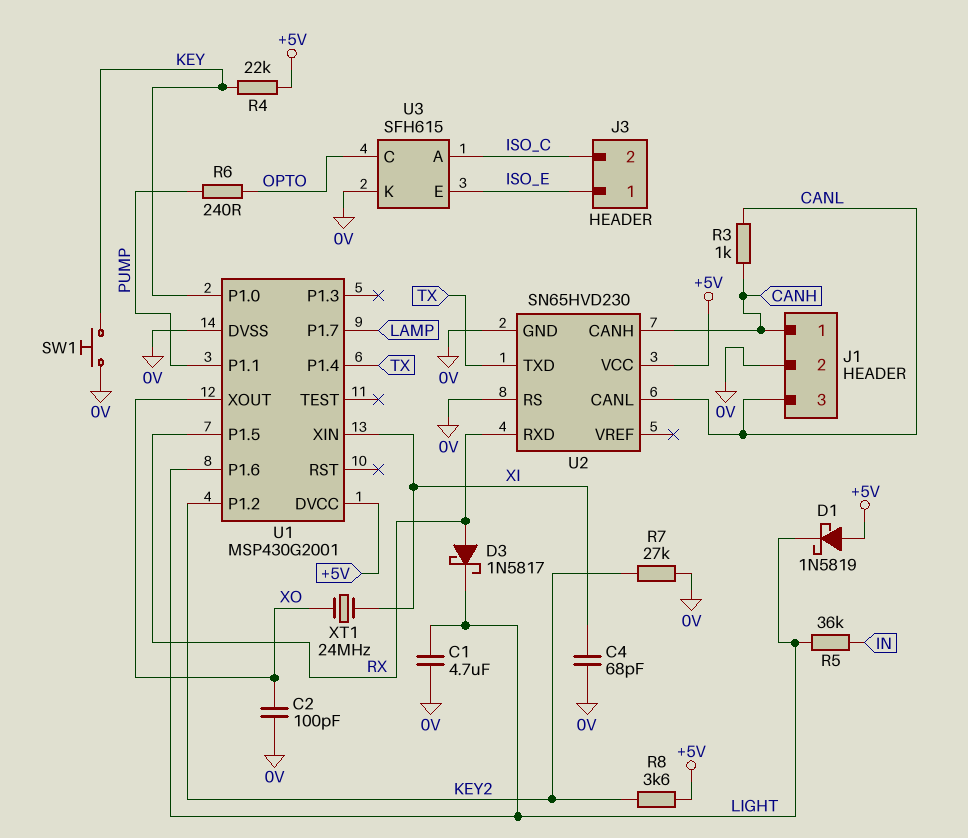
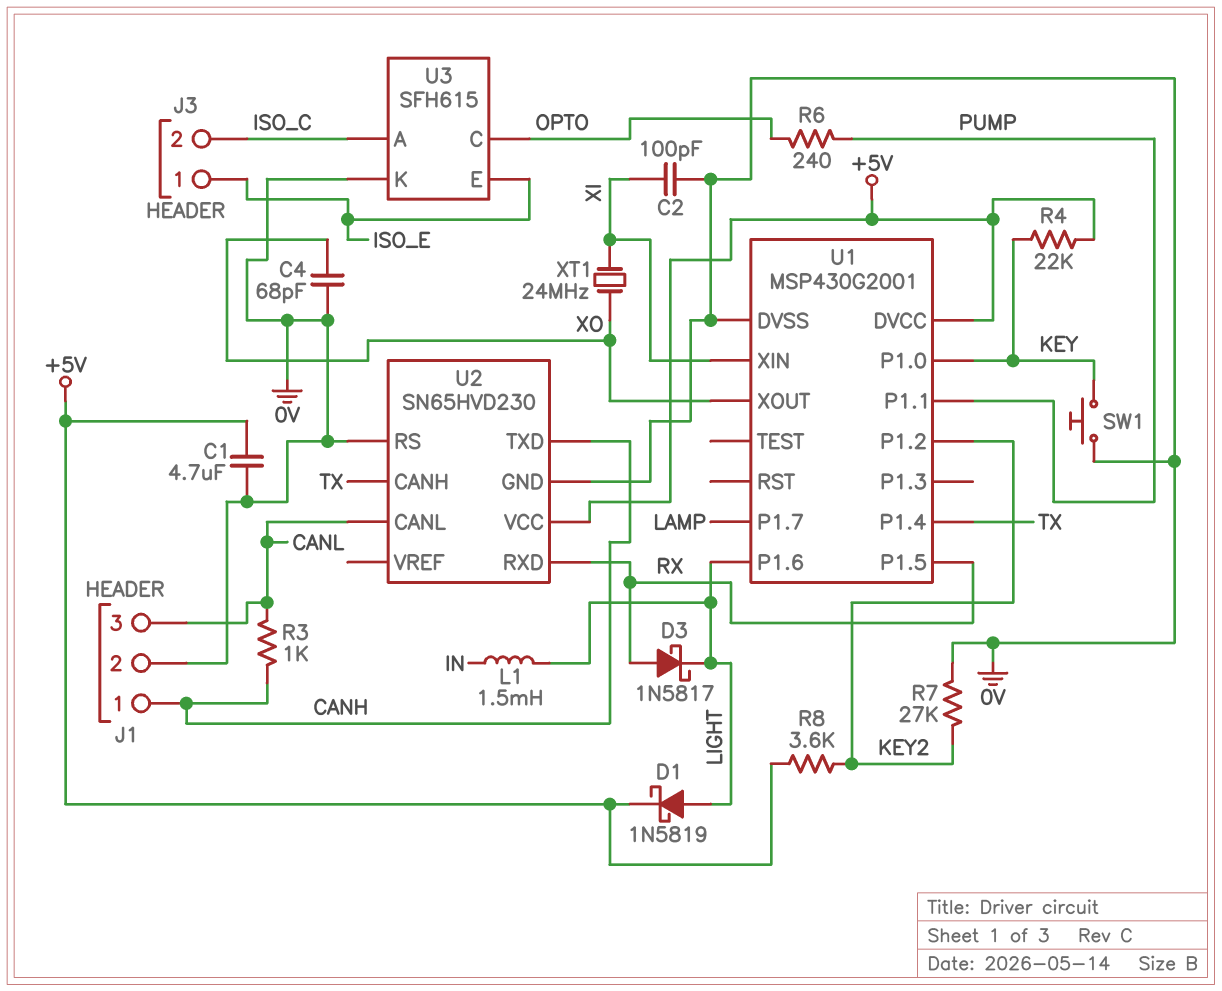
C1: 4.7uF (0V, LIGHT) -> 4.7uF (+5V, 0V)
C2: 100pF (0V, XO) -> 100pF (0V, XI)
C4: 68pF (0V, XI) -> 68pF (0V, XO)
D1: schottky 1N5819 (A +5V, K LIGHT) -> schottky 1N5819 (A LIGHT, K +5V)
L1: none -> 1.5mH (IN, LIGHT)
R5: 36k (IN, LIGHT) -> none
U2 pin CANH: CANH -> TX
U2 pin TXD: TX -> CANH

